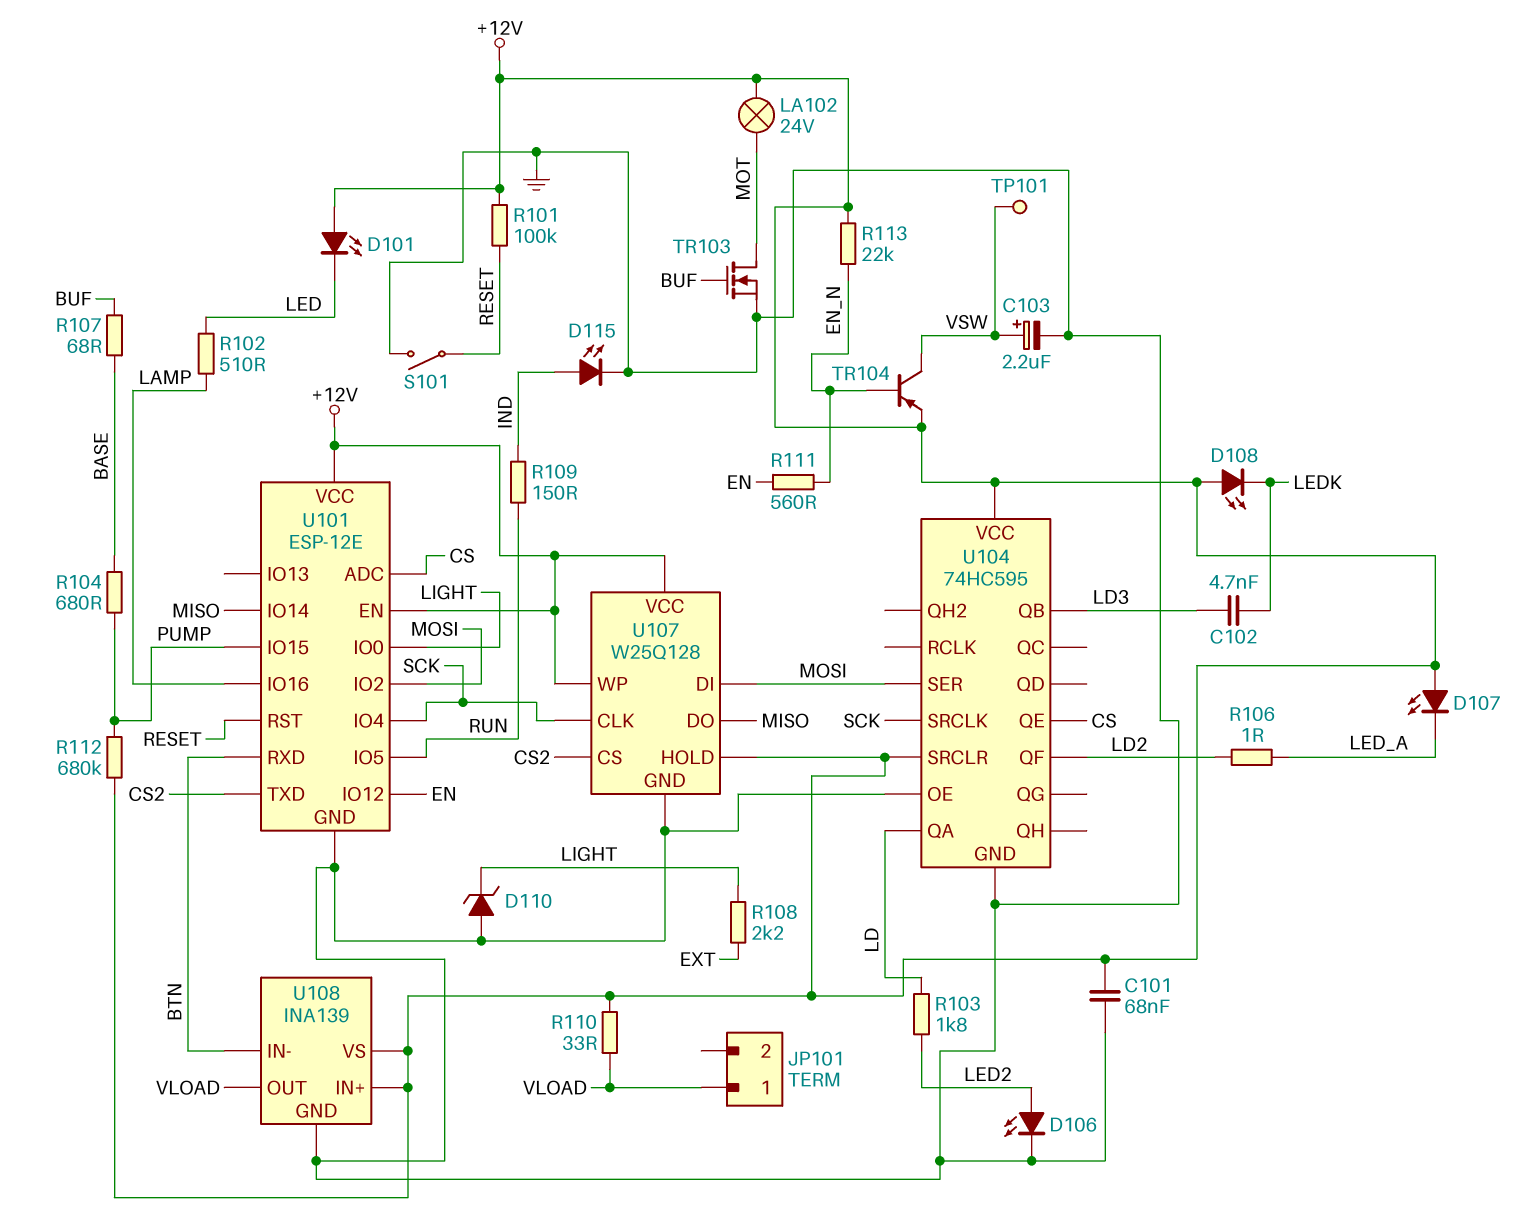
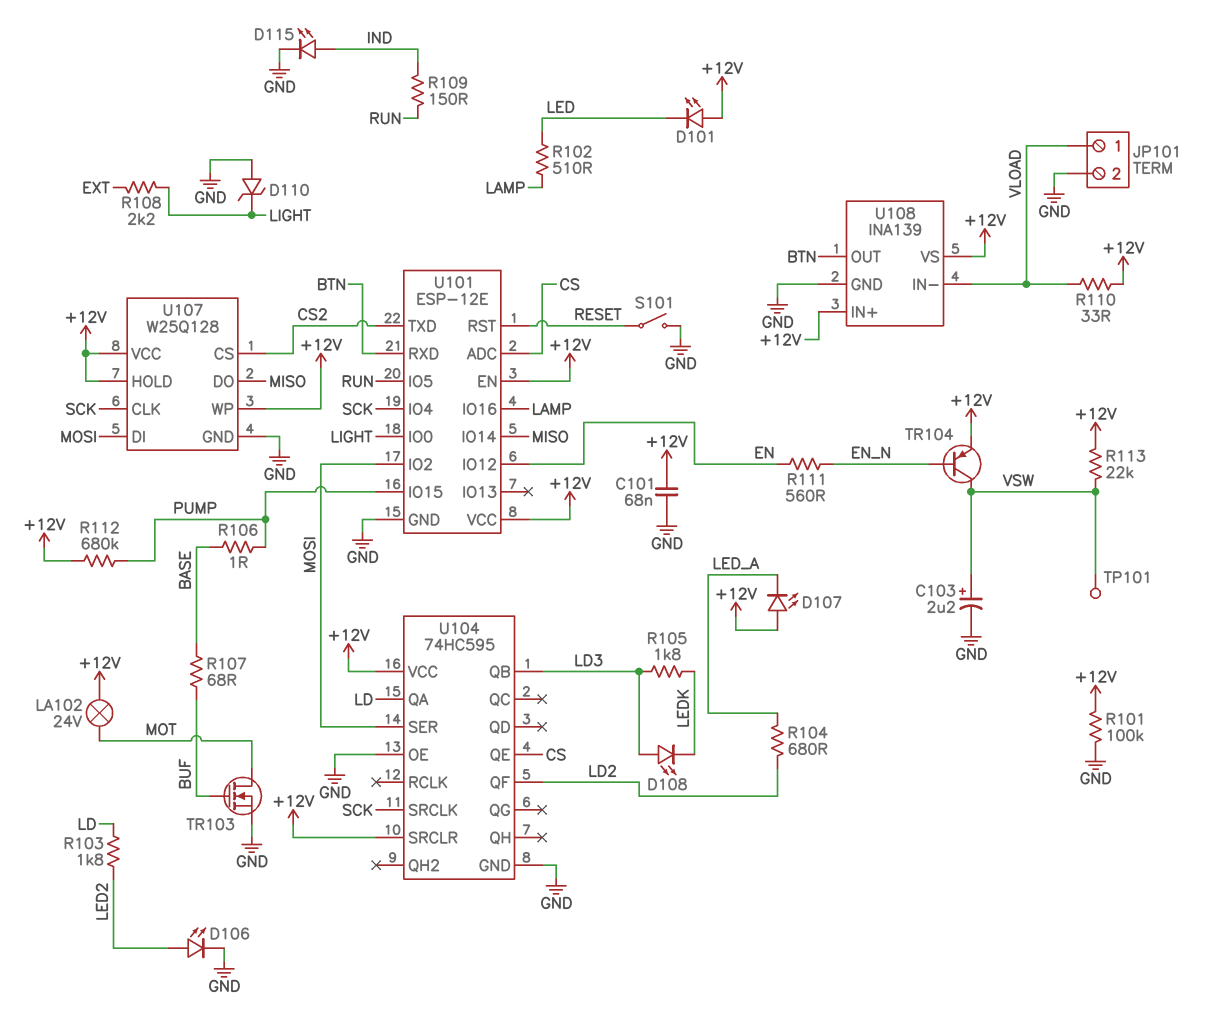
C102: 4.7nF (LD3, LEDK) -> none
D108: LED (A +12V, K LEDK) -> LED (A LD3, K LEDK)
JP101 pin 2: none -> GND
R101: 100k (+12V, RESET) -> 100k (+12V, GND)
R104: 680 (BASE, PUMP) -> 680 (LD2, LED_A)
R105: none -> 1.8k (LD3, LEDK)
R106: 1 (LD2, LED_A) -> 1 (BASE, PUMP)
R113: 22k (+12V, EN_N) -> 22k (+12V, VSW)
U108 pin IN-: BTN -> VLOAD
U108 pin OUT: VLOAD -> BTN

